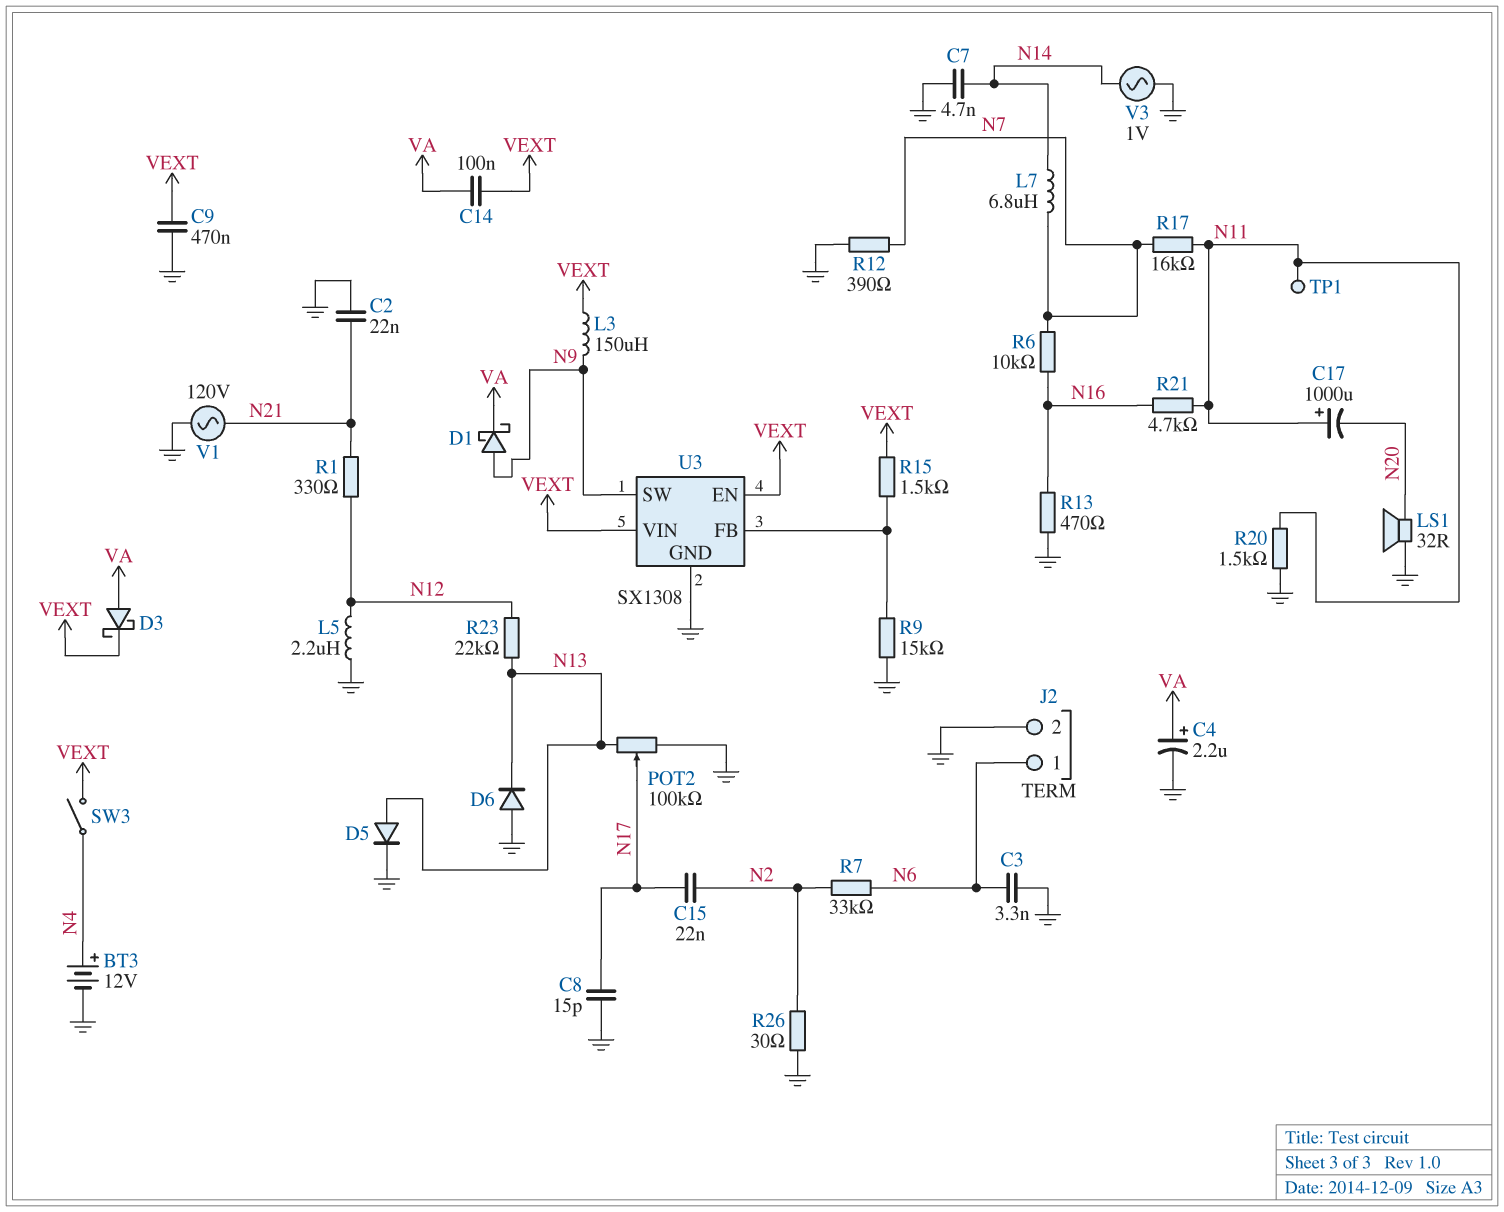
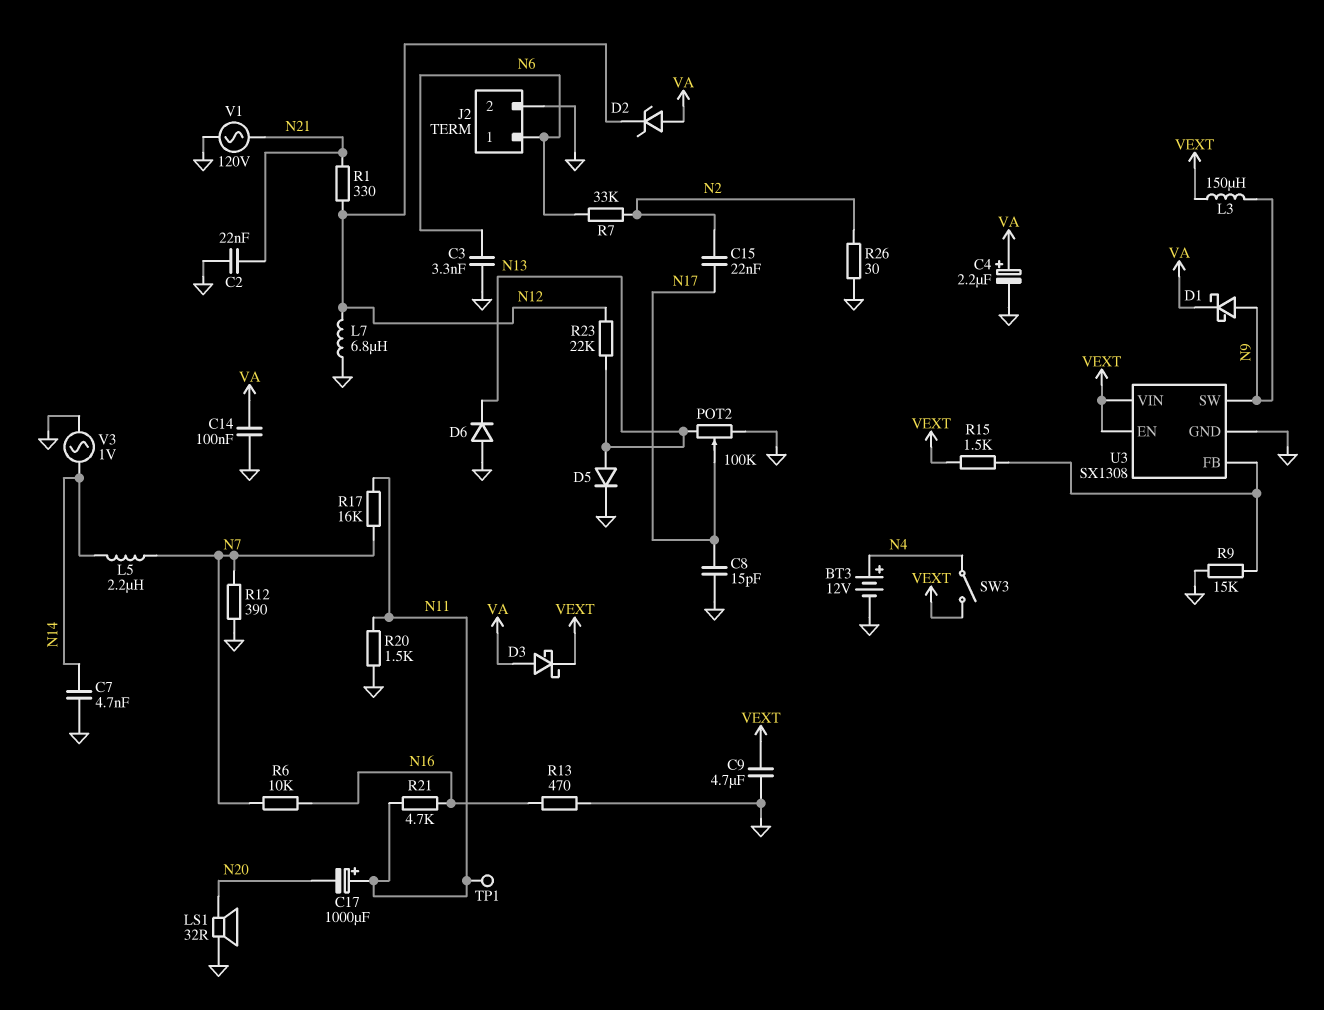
C9: 470nF (GND, VEXT) -> 4.7uF (GND, VEXT)
C14: 100nF (VA, VEXT) -> 100nF (GND, VA)
D2: none -> zener (A VA, K N12)
L5: 2.2uH (GND, N12) -> 2.2uH (N7, N14)
L7: 6.8uH (N7, N14) -> 6.8uH (GND, N12)

